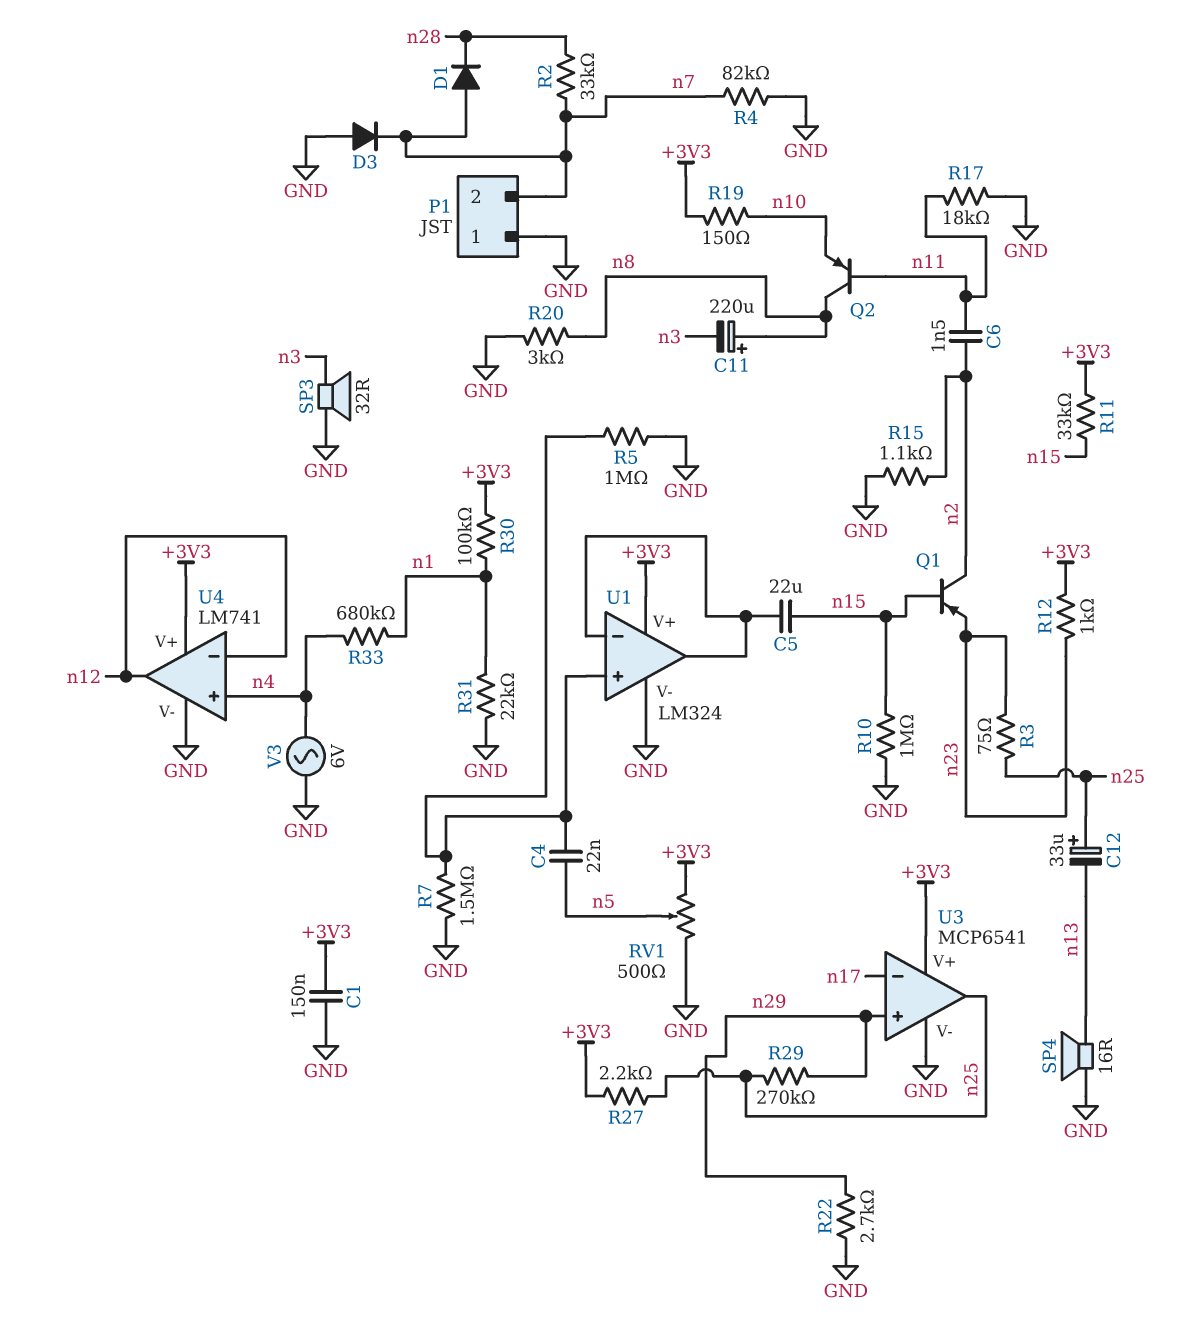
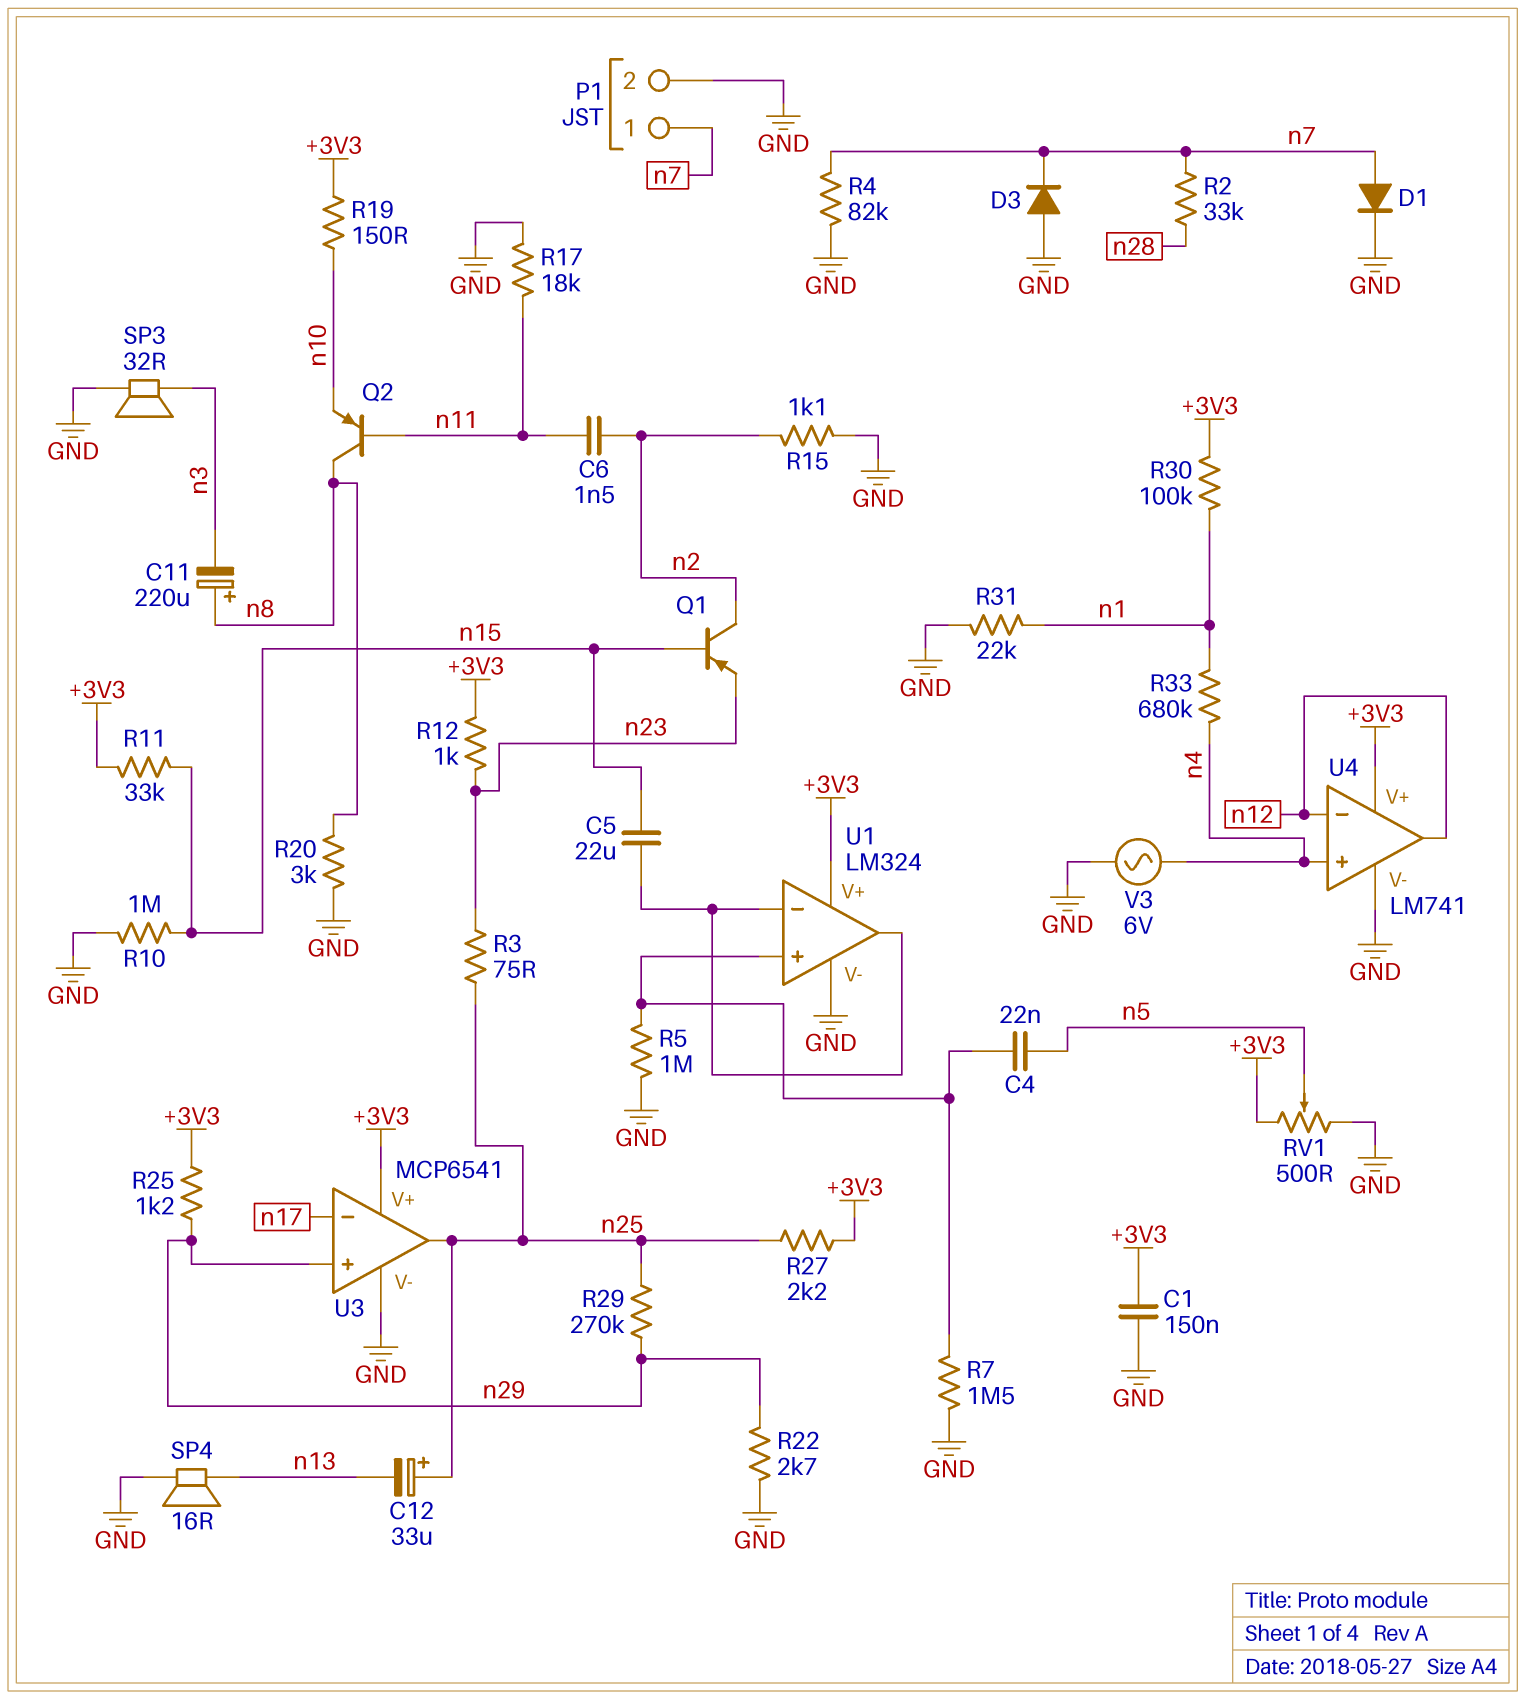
D1: diode (A n7, K n28) -> diode (A n7, K GND)
P1 pin 1: GND -> n7
P1 pin 2: n7 -> GND
R25: none -> 1.2k (+3V3, n29)

